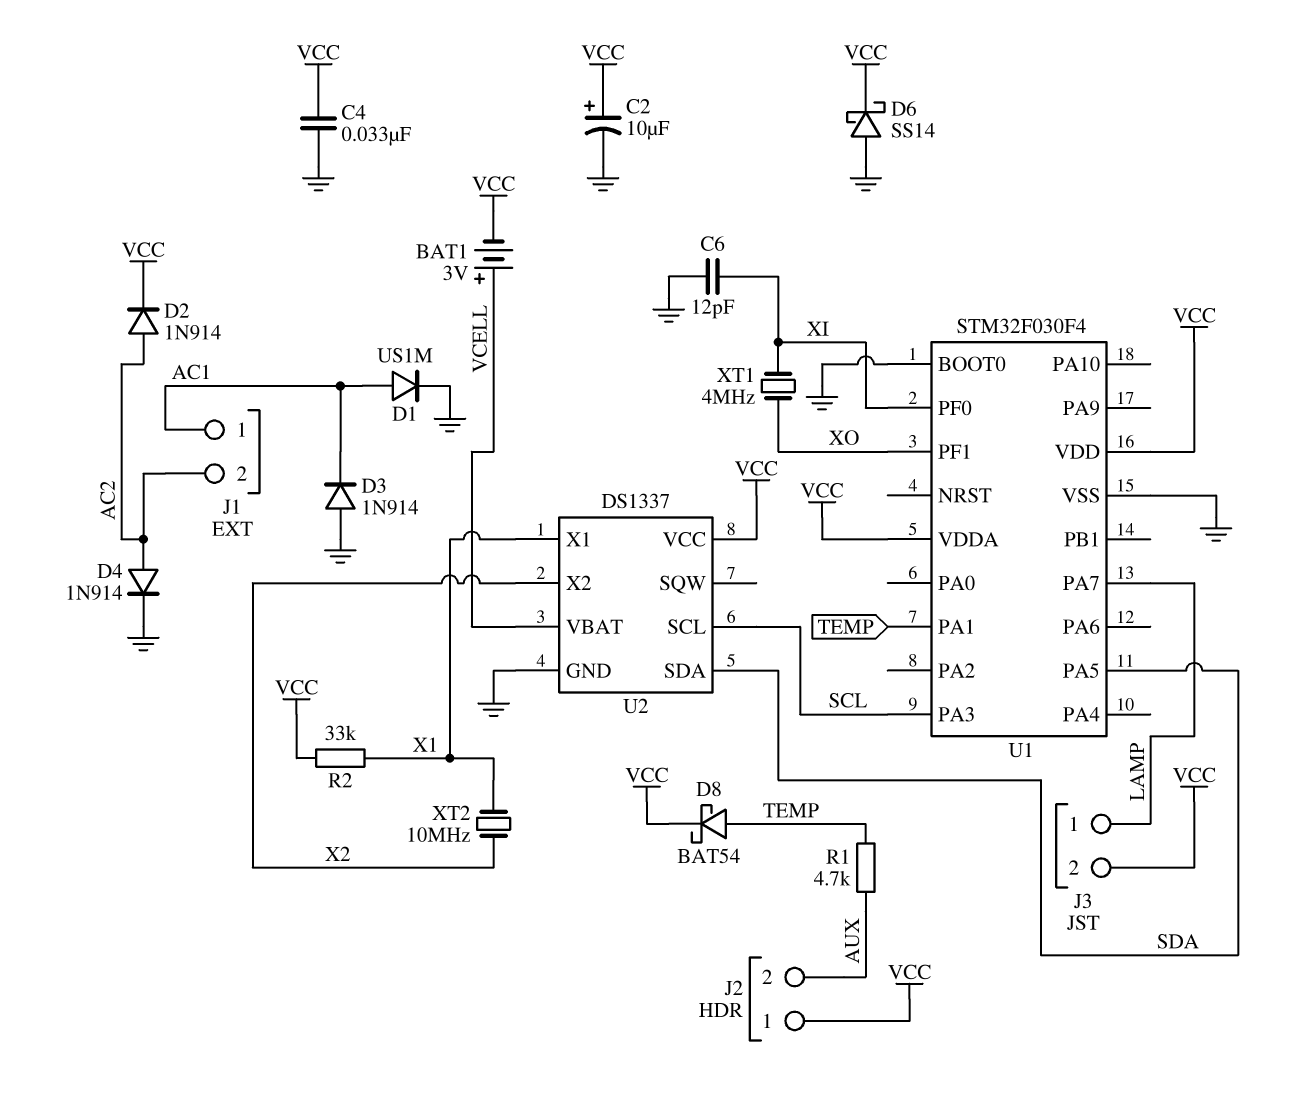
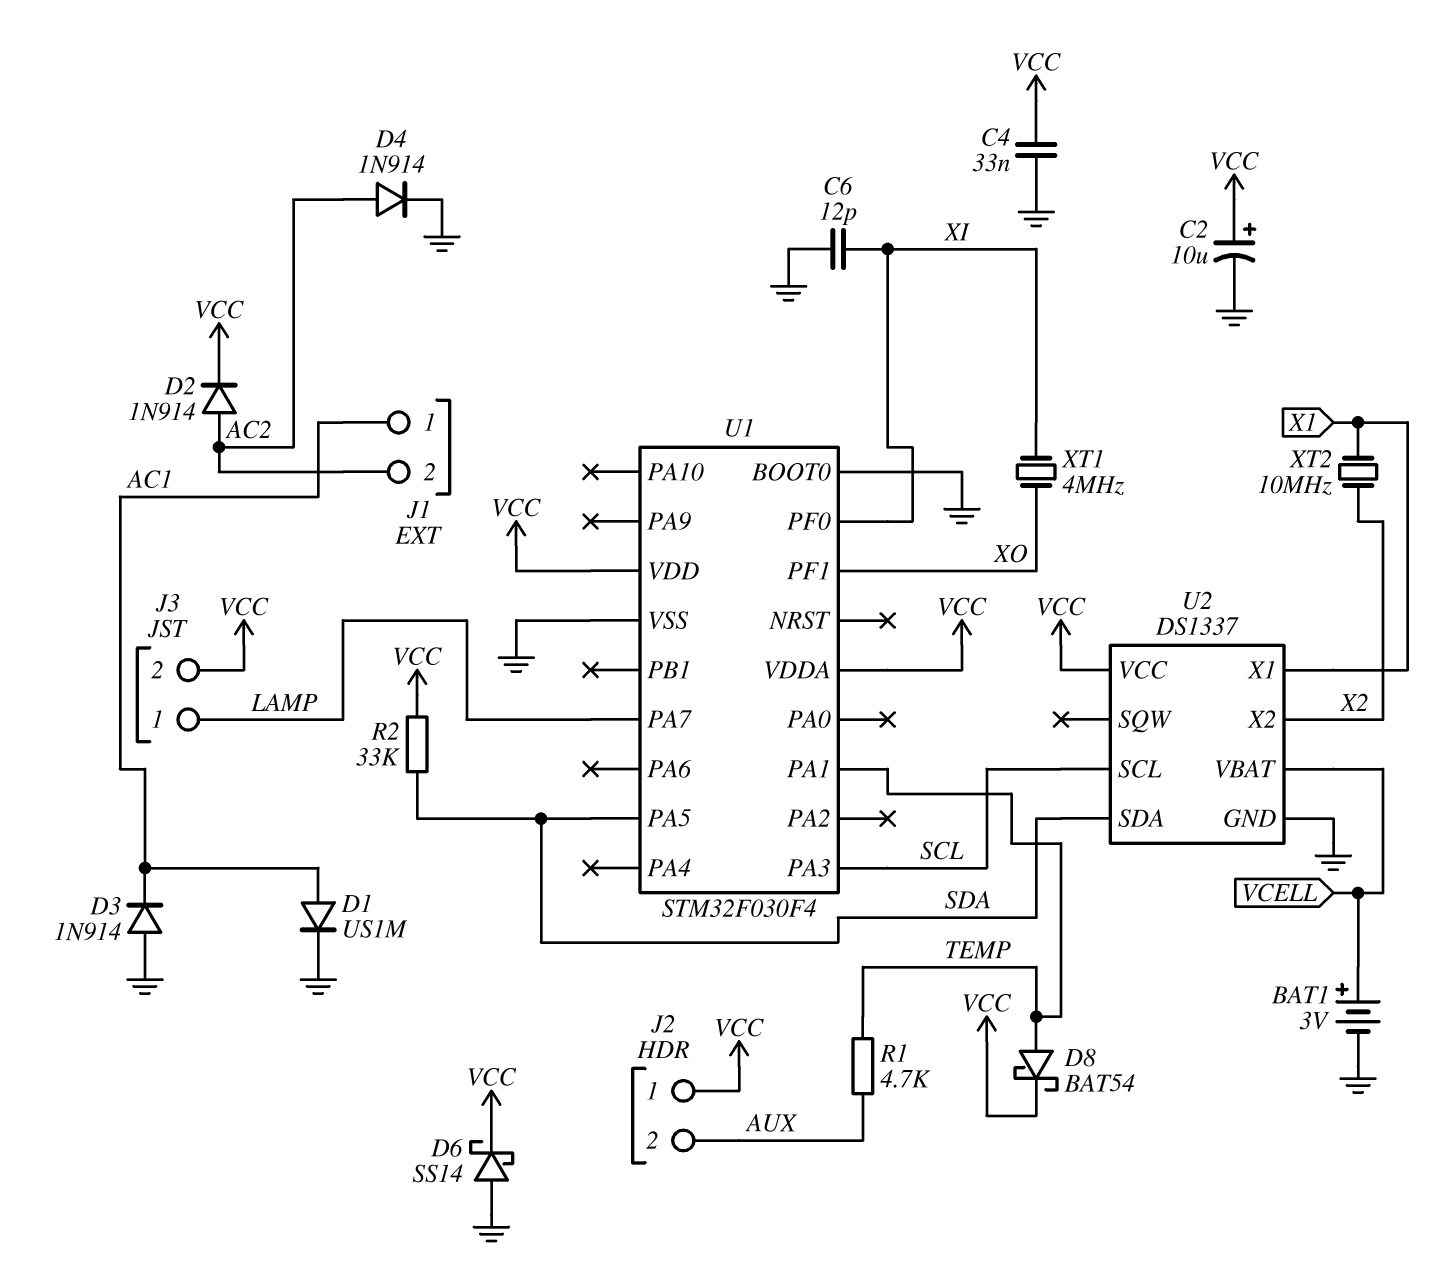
BAT1: 3V (plus VCELL, minus VCC) -> 3V (plus VCELL, minus GND)
R2: 33k (VCC, X1) -> 33k (SDA, VCC)

